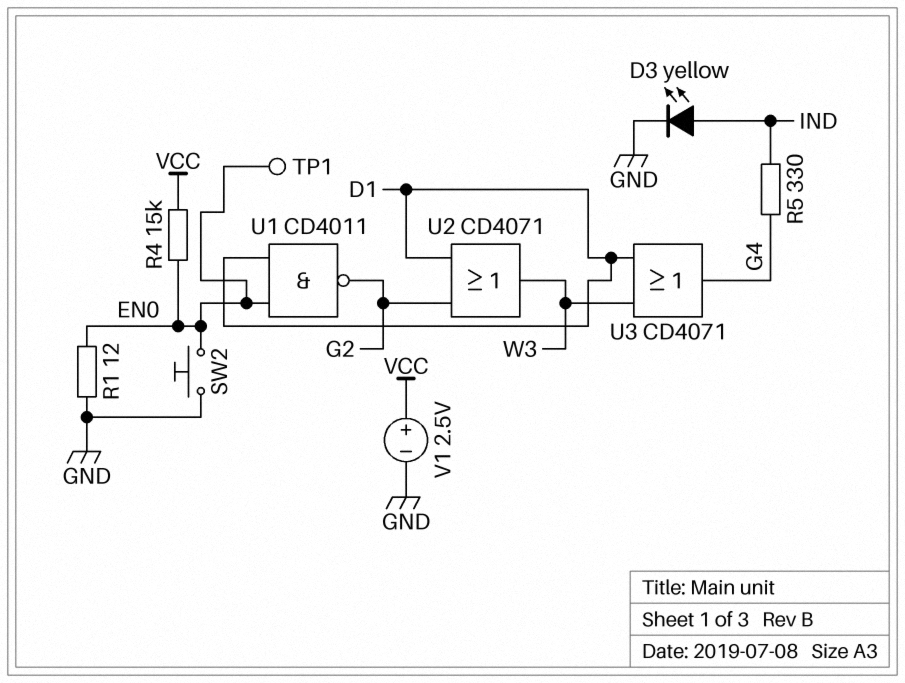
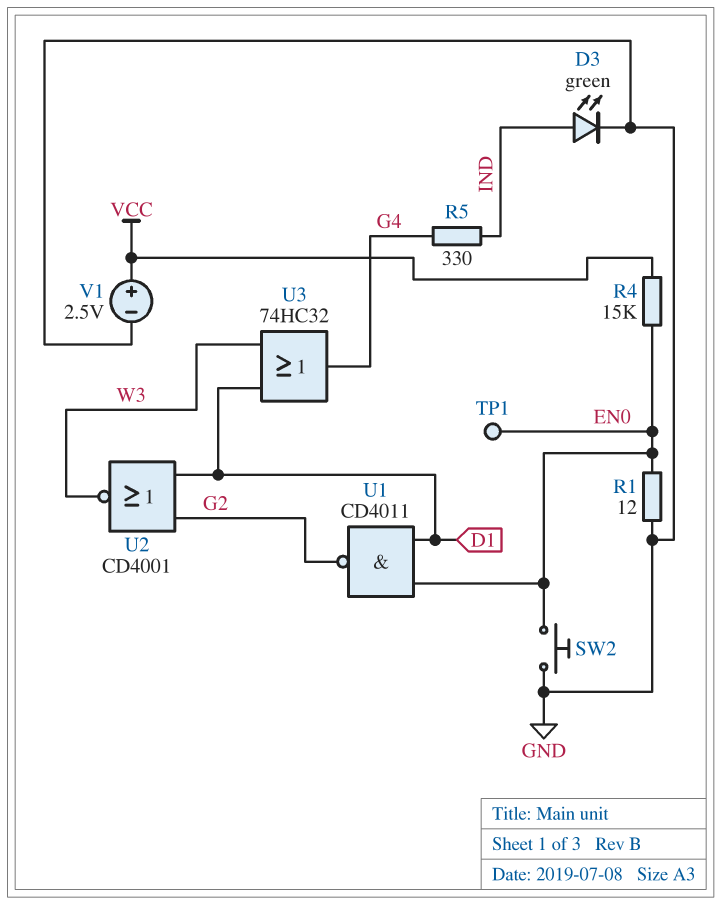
D3: LED yellow (A IND, K GND) -> LED green (A IND, K GND)
U2: OR CD4071 (in D1, in G2, out W3) -> NOR CD4001 (in D1, in G2, out W3)
U3: OR CD4071 (in D1, in W3, out G4) -> OR 74HC32 (in D1, in W3, out G4)

